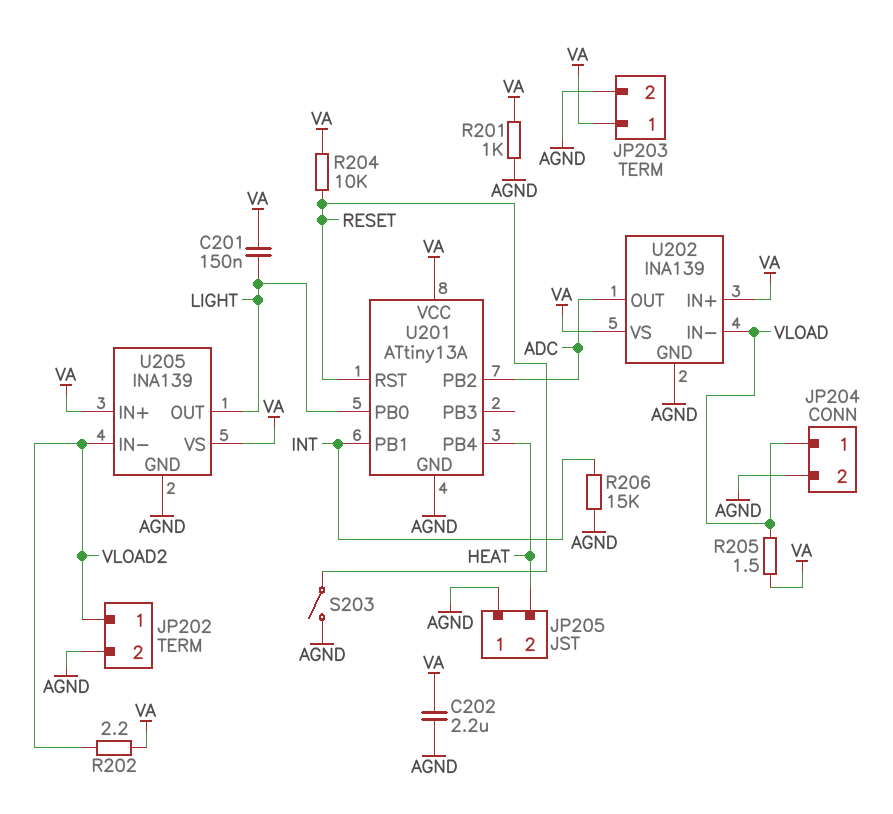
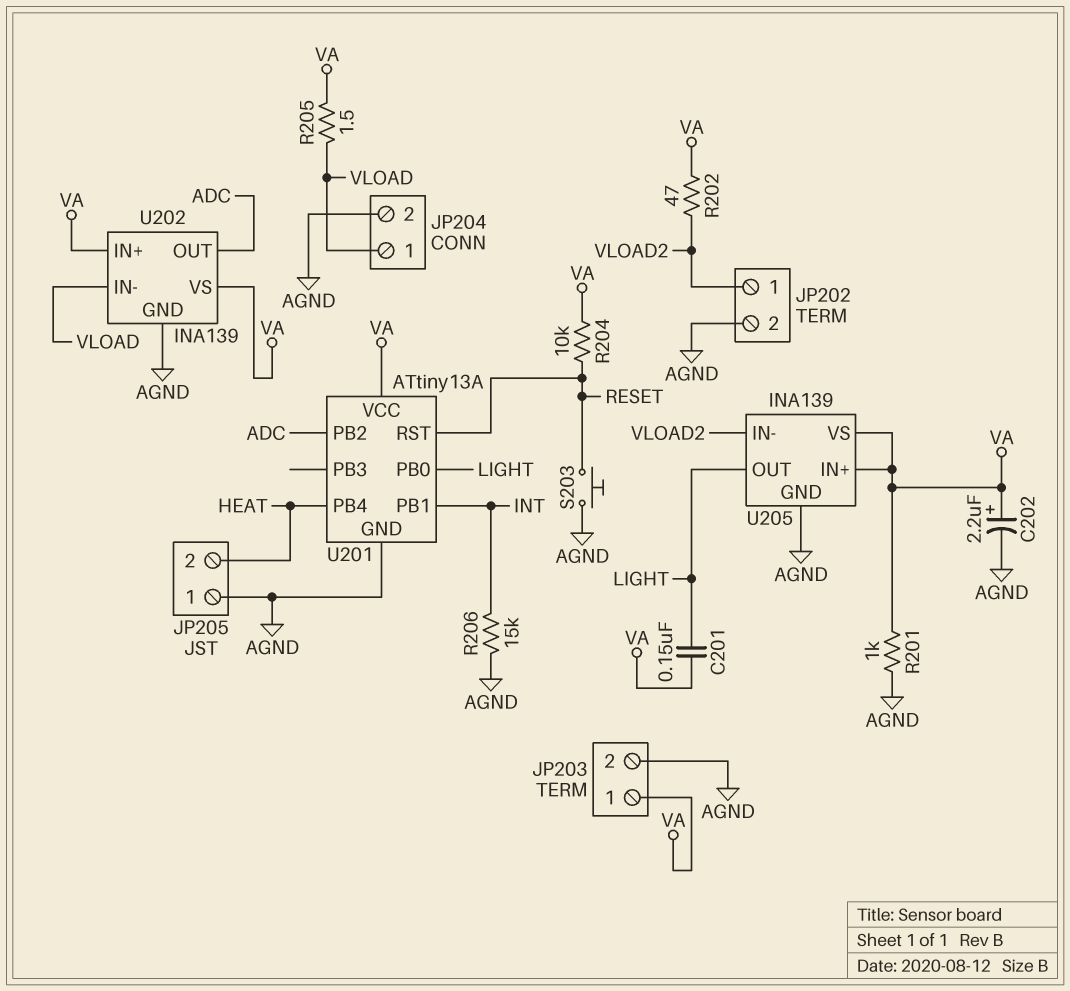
C202: 2.2uF (AGND, VA) -> 2.2uF (plus VA, minus AGND)
R202: 2.2 (VA, VLOAD2) -> 47 (VA, VLOAD2)
S203: switch (AGND, RESET) -> button (AGND, RESET)

